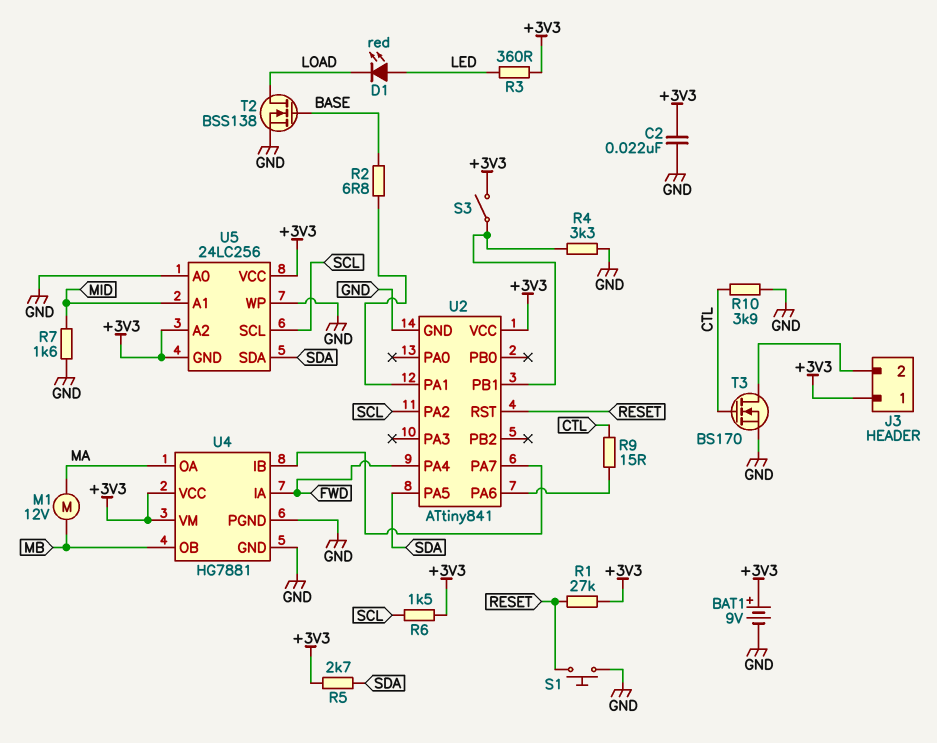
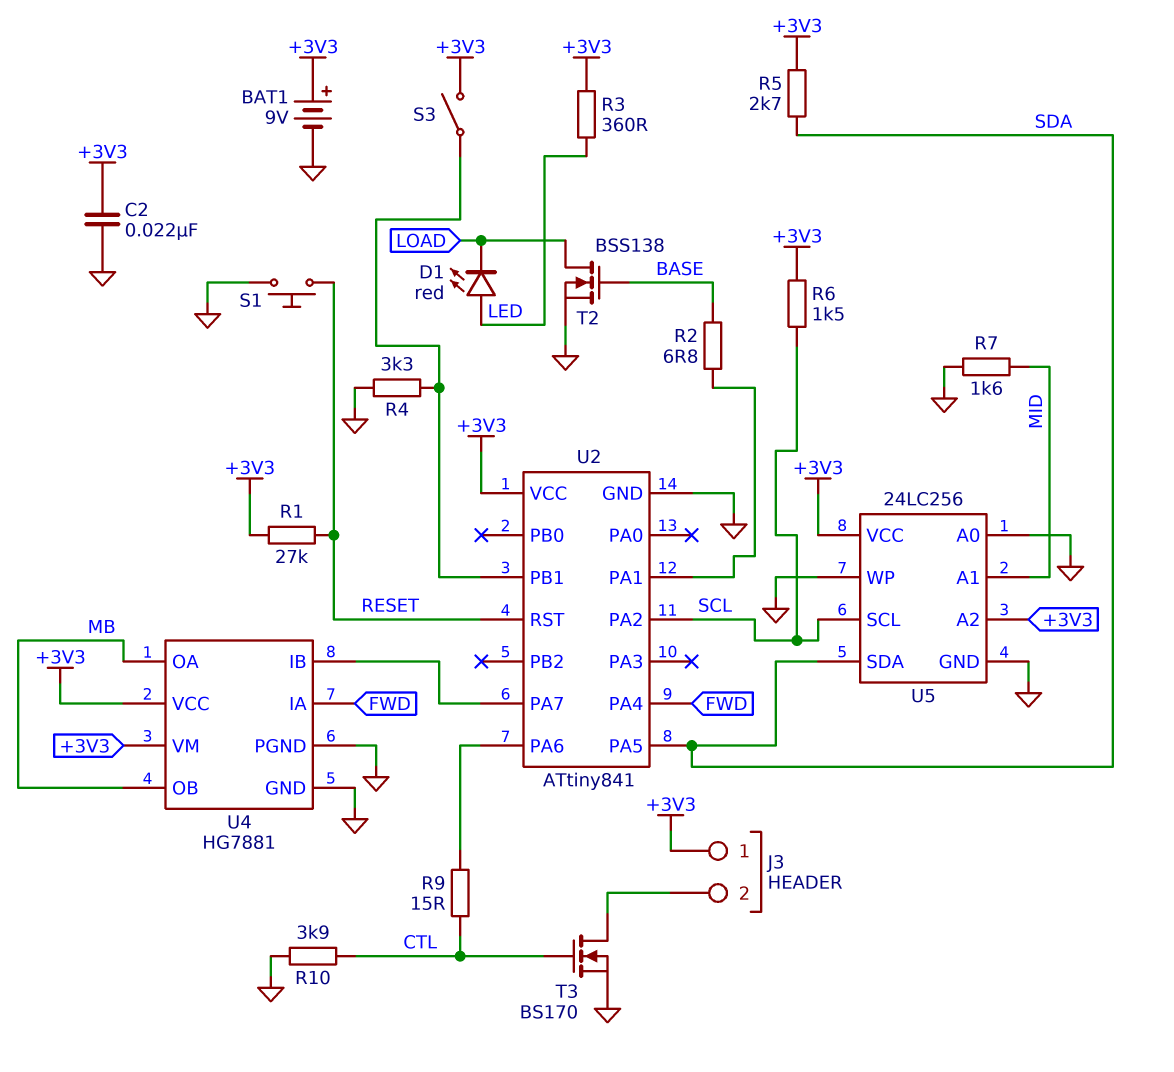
M1: motor 12V (MA, MB) -> none
U4 pin OA: MA -> MB
U5 pin GND: +3V3 -> GND

